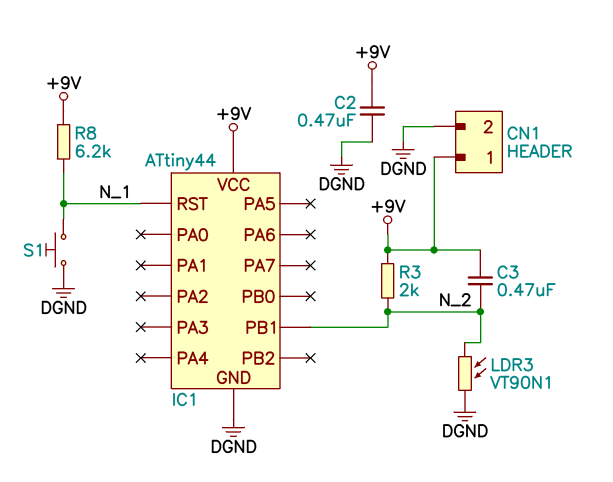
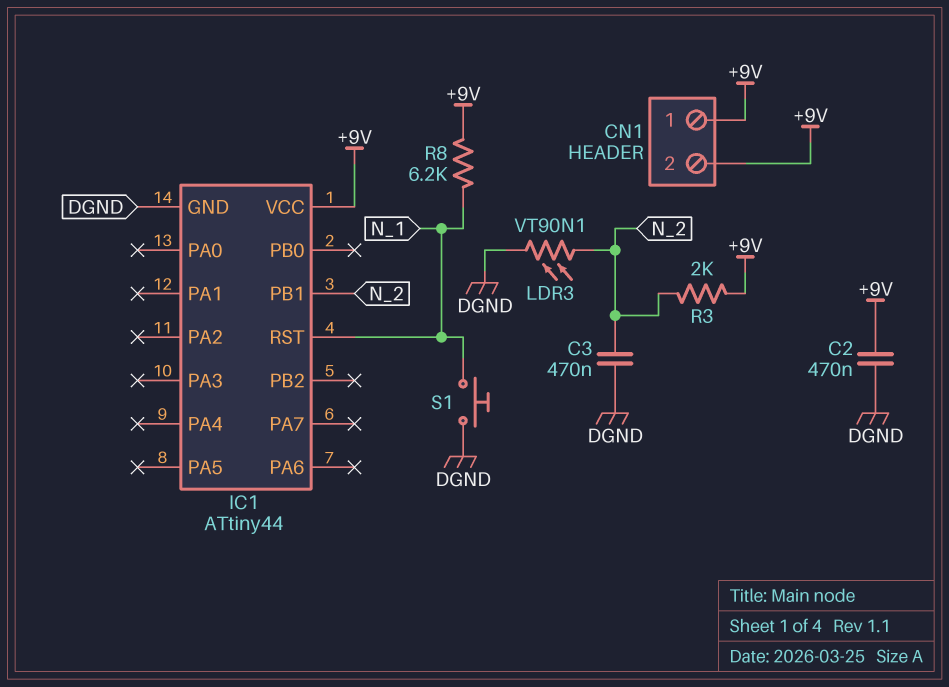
C3: 470nF (+9V, N_2) -> 470nF (DGND, N_2)
CN1 pin 2: DGND -> +9V

